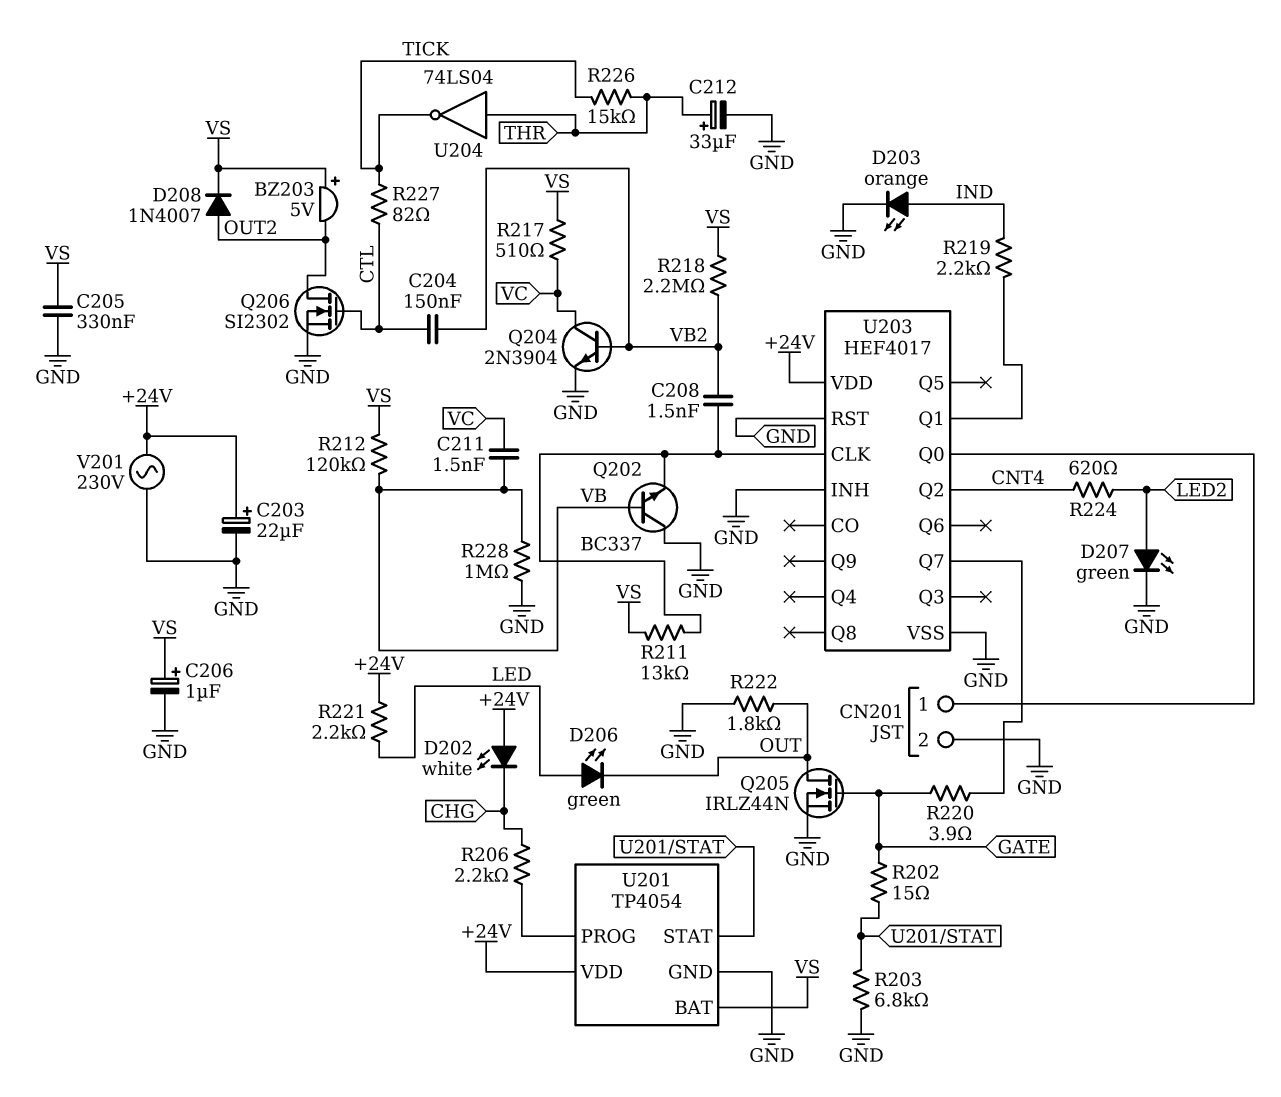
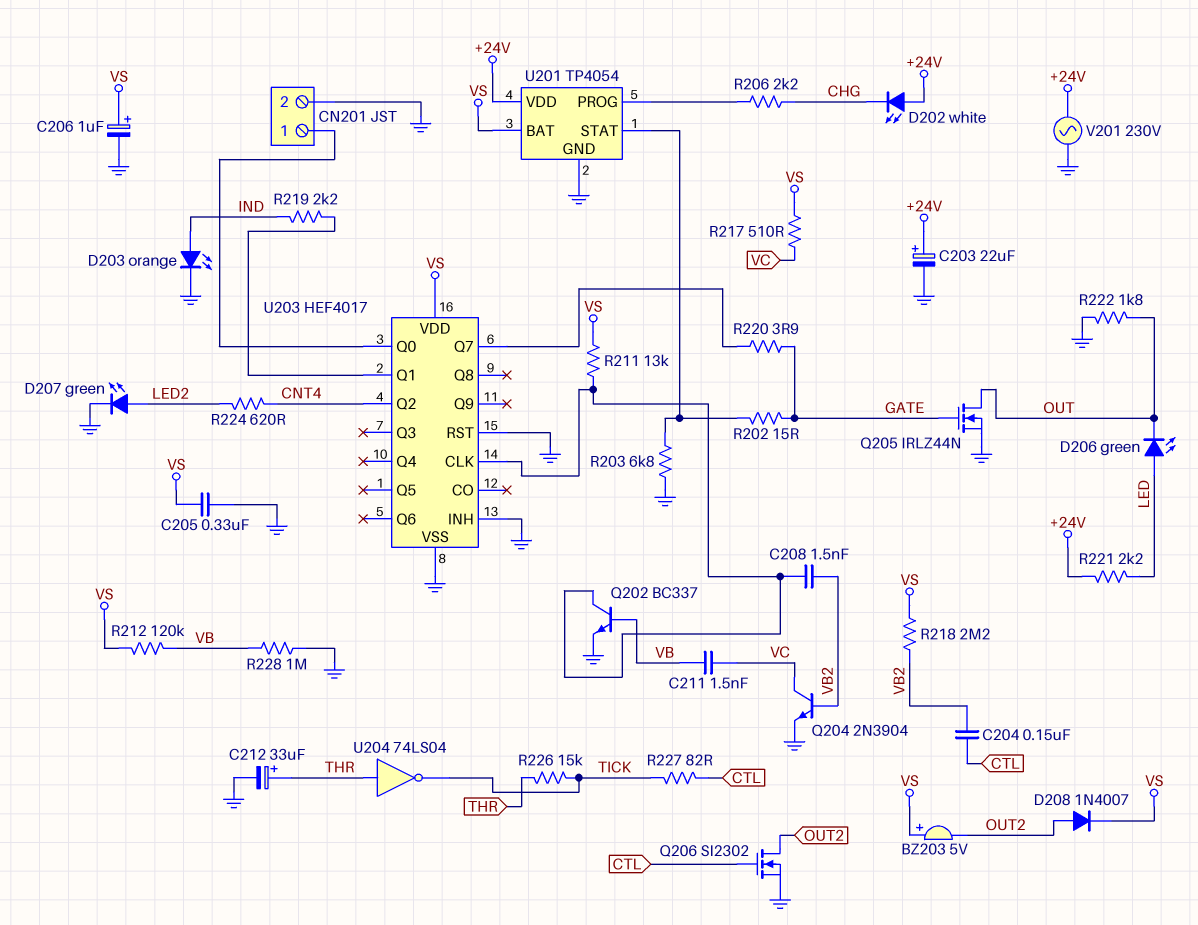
Q202: NPN BC337 (B VB, C GND, E U203/CLK) -> NPN BC337 (B VB, C U203/CLK, E GND)
U203 pin VDD: +24V -> VS

